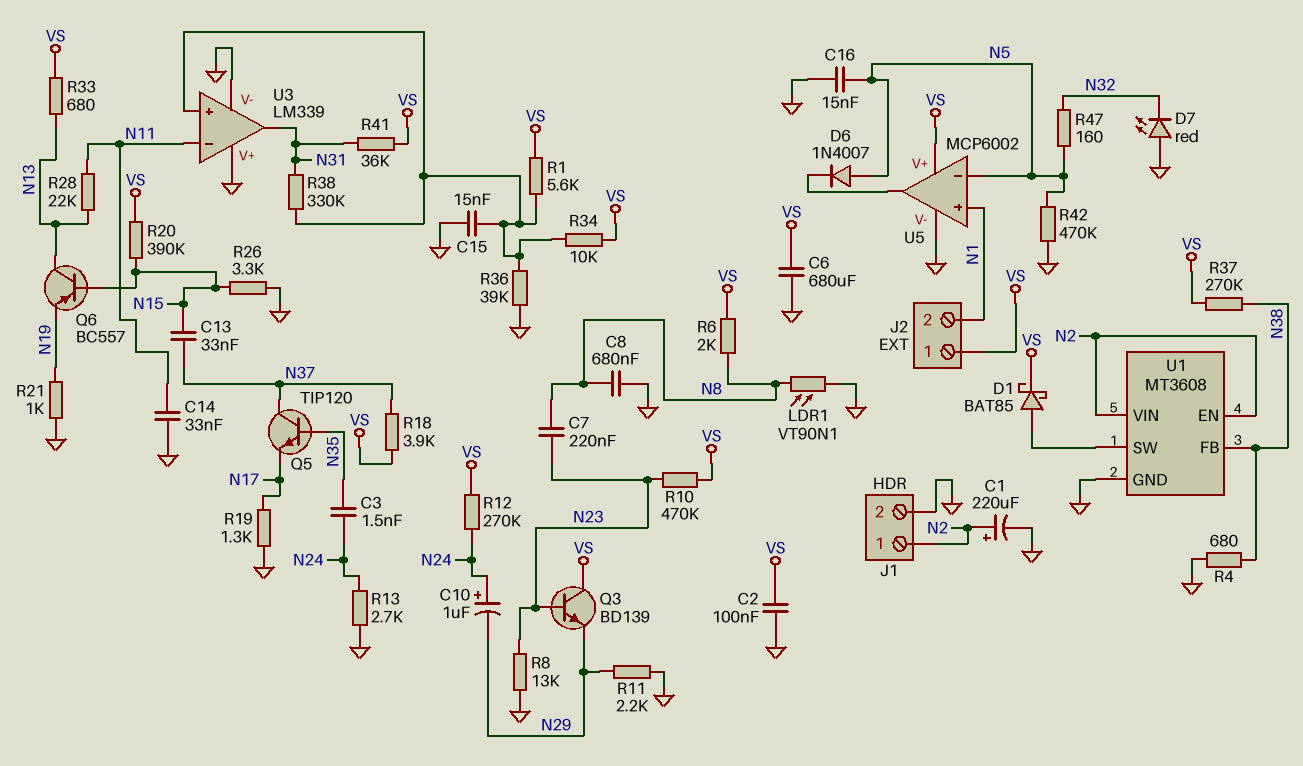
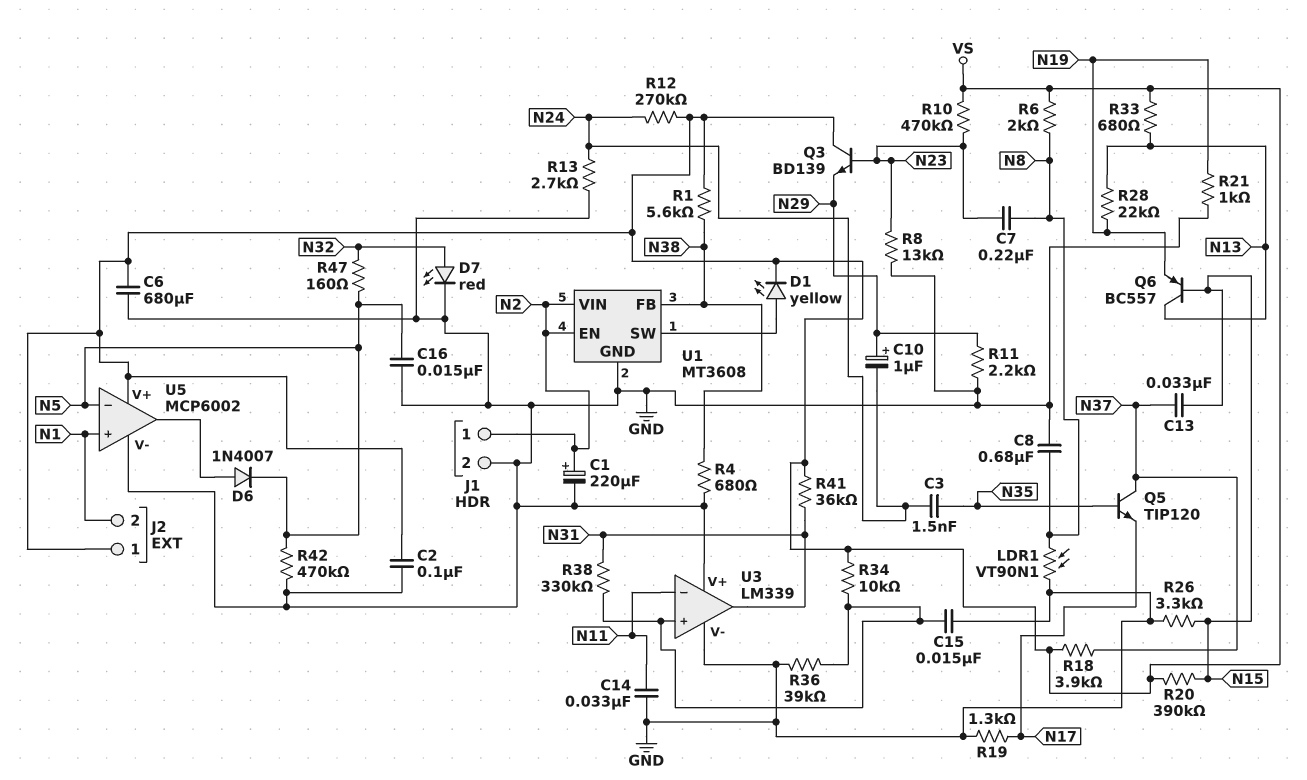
C10: 1uF (plus N24, minus N29) -> 1uF (plus N29, minus N24)
D1: schottky BAT85 (A U1/SW, K VS) -> LED yellow (A U1/SW, K VS)
D6: diode 1N4007 (A N5, K U5/out) -> diode 1N4007 (A U5/out, K N5)
D7: LED red (A GND, K N32) -> LED red (A N32, K GND)
R1: 5.6k (U3/in+, VS) -> 5.6k (N38, VS)
R28: 22k (N11, N13) -> 22k (N13, N19)
R37: 270k (N38, VS) -> none

